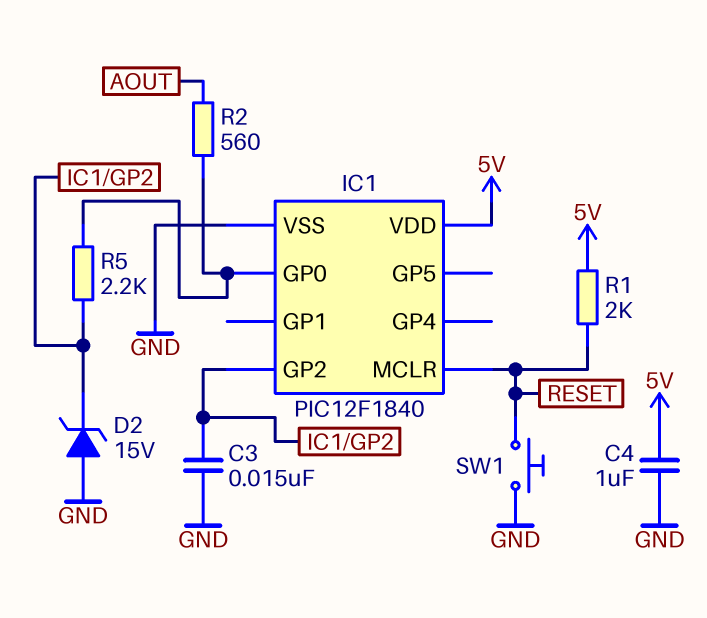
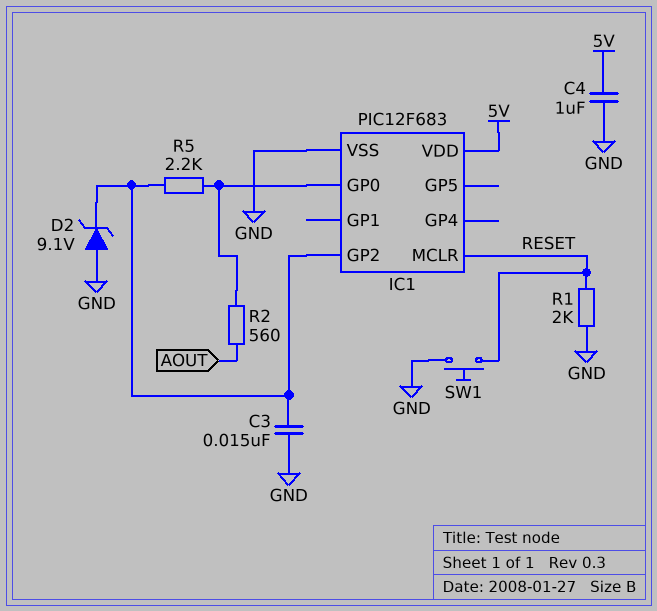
D2: zener 15V (A GND, K IC1/GP2) -> zener 9.1V (A GND, K IC1/GP2)
IC1: PIC12F1840 -> PIC12F683
R1: 2k (5V, RESET) -> 2k (GND, RESET)

